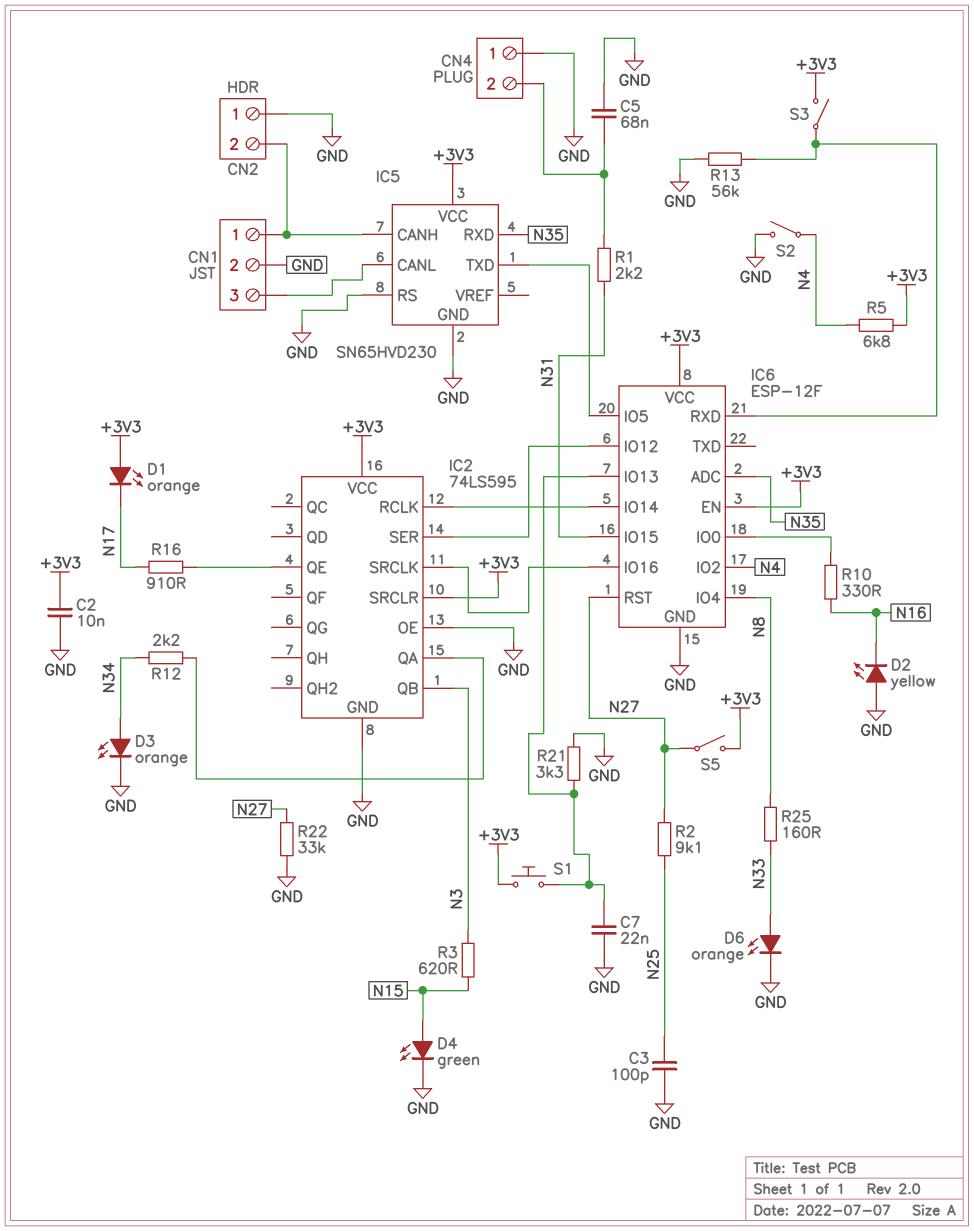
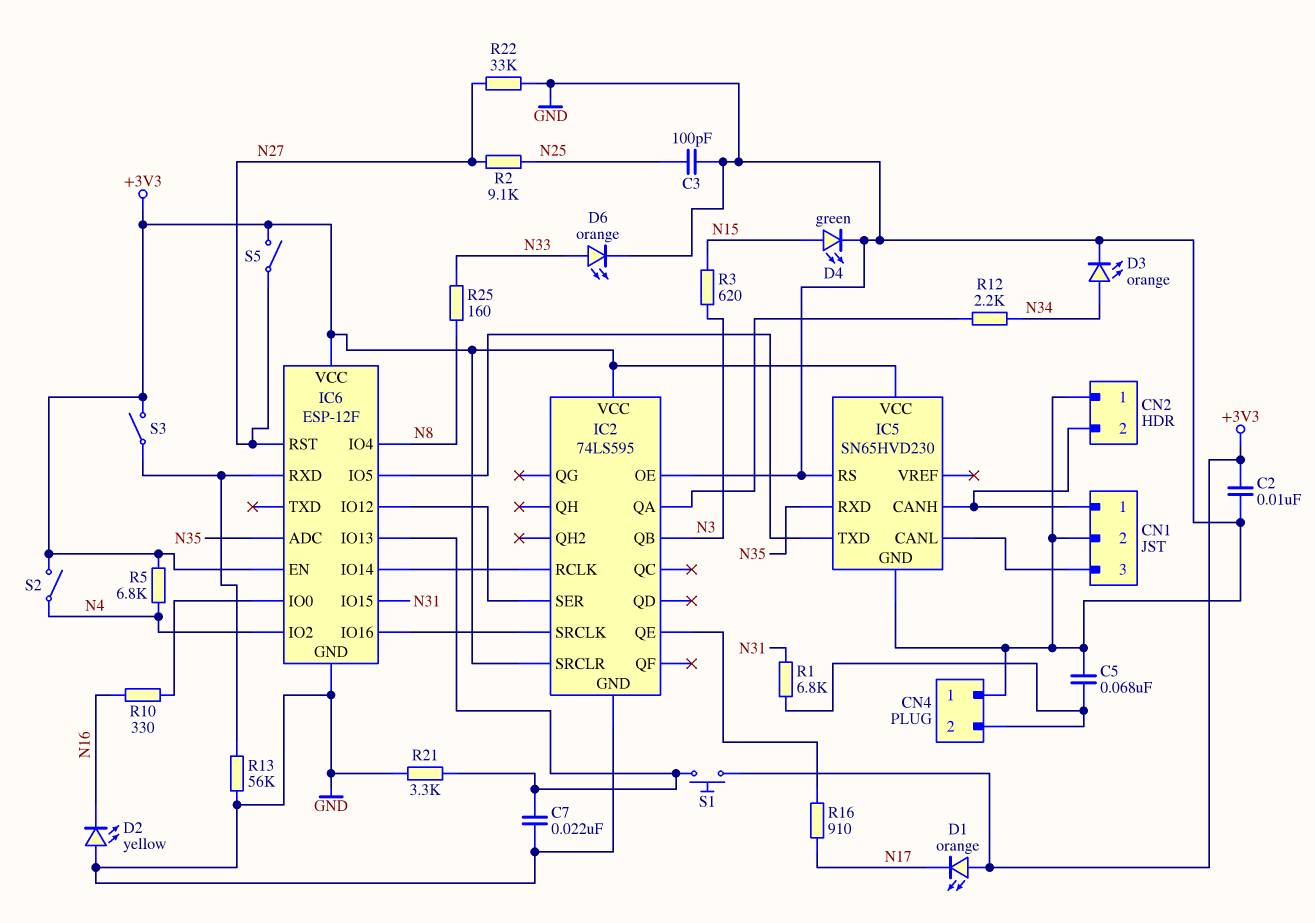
R1: 2.2k (CN4/2, N31) -> 6.8k (CN4/2, N31)
S2: switch (GND, N4) -> switch (+3V3, N4)

